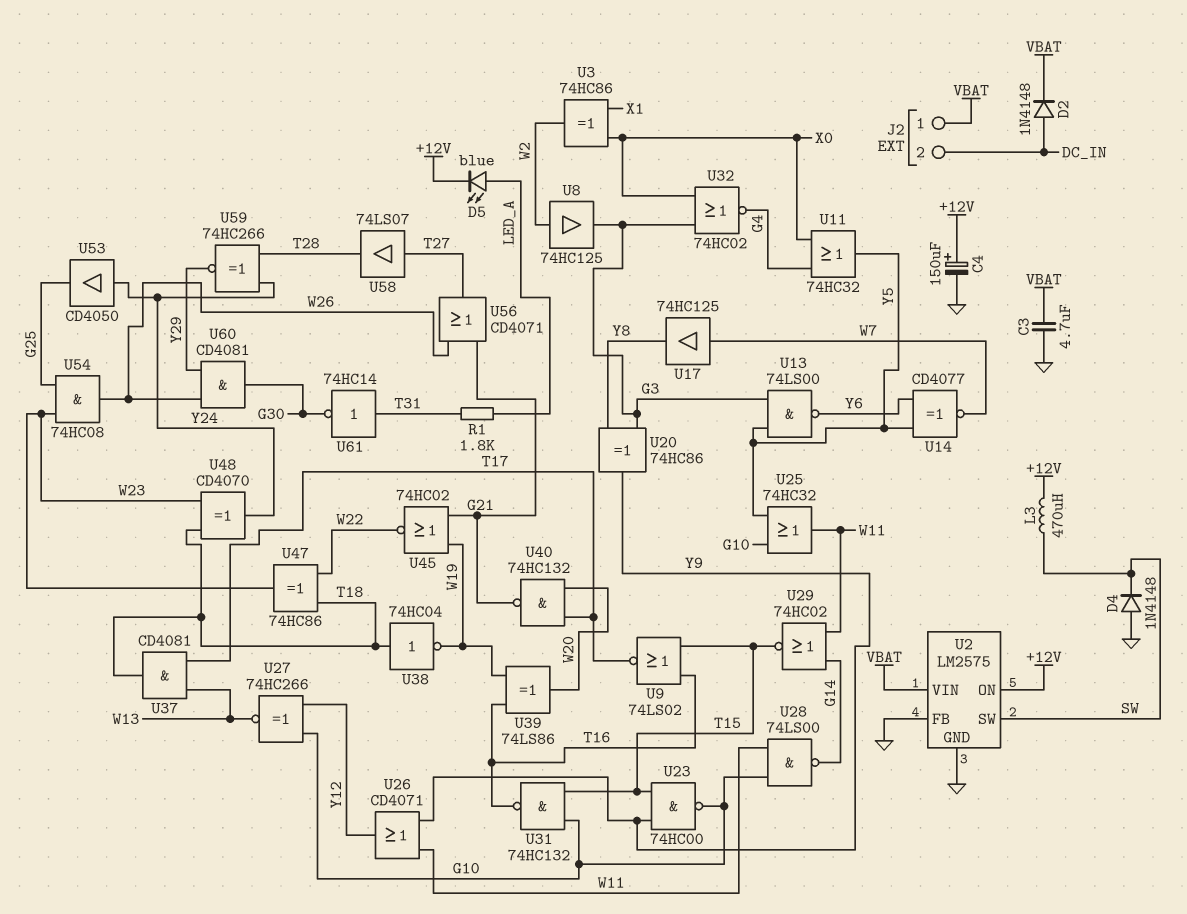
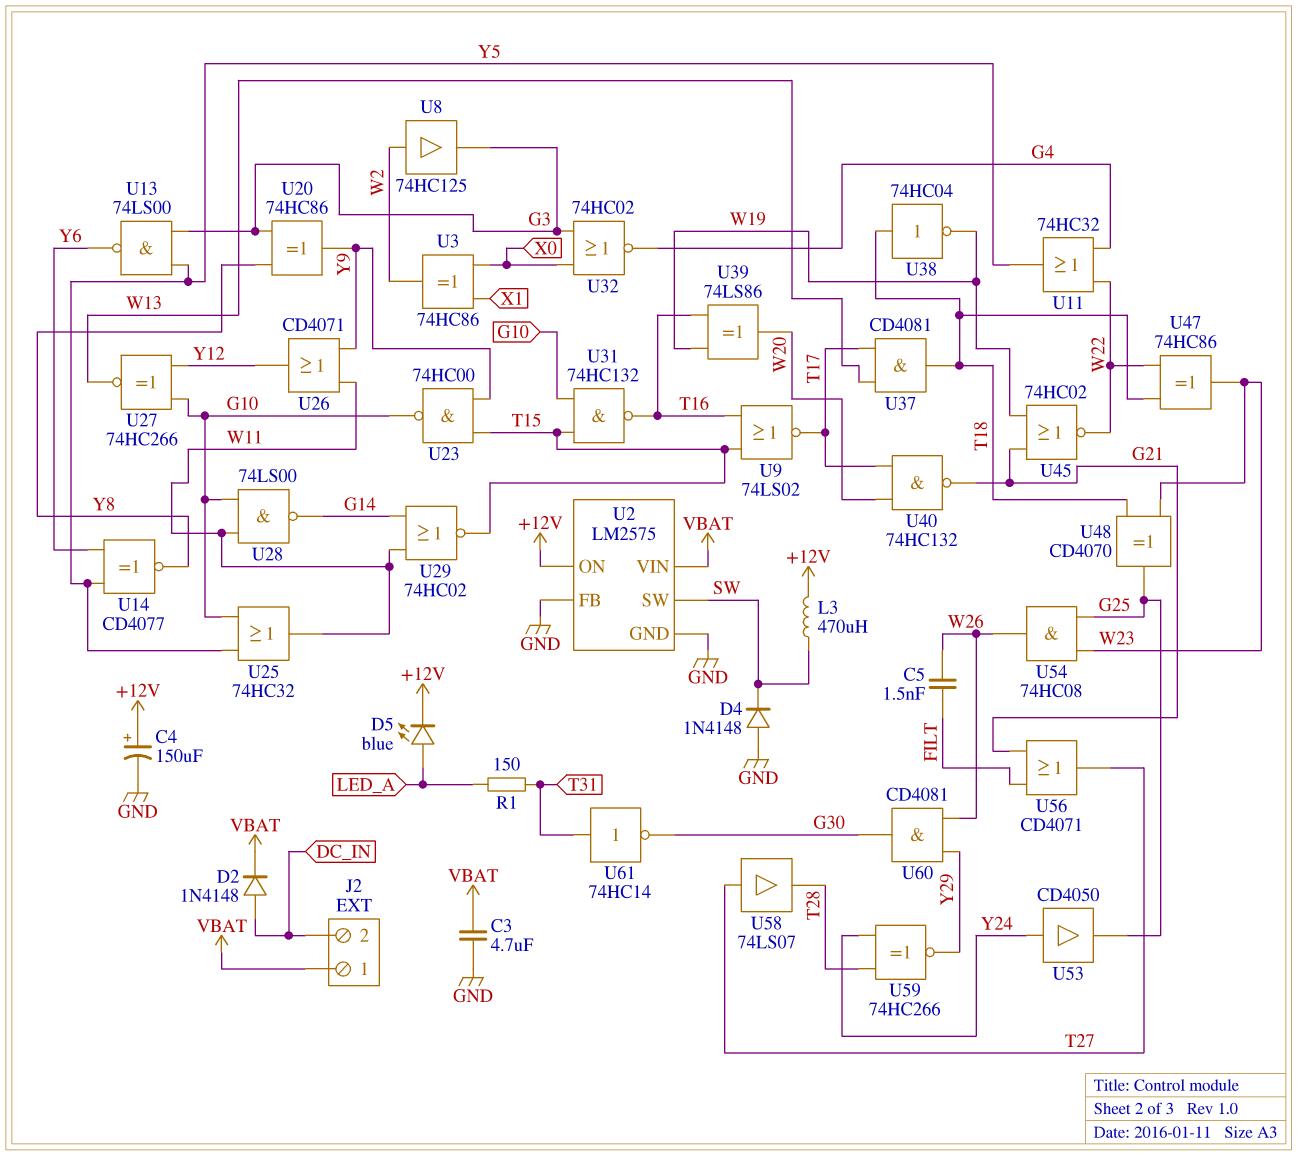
C5: none -> 1.5nF (FILT, W26)
R1: 1.8k (LED_A, T31) -> 150 (LED_A, T31)
U11: OR 74HC32 (in G4, in X0, out Y5) -> OR 74HC32 (in G4, in W22, out Y5)
U14: XNOR CD4077 (in Y5, in Y6, out W7) -> XNOR CD4077 (in Y5, in Y6, out Y8)
U17: buffer 74HC125 (in W7, out Y8) -> none
U48: XOR CD4070 (in T18, in W23, out Y24) -> XOR CD4070 (in T18, in W23, out G25)
U56: OR CD4071 (in G21, in W26, out T27) -> OR CD4071 (in FILT, in G21, out T27)

